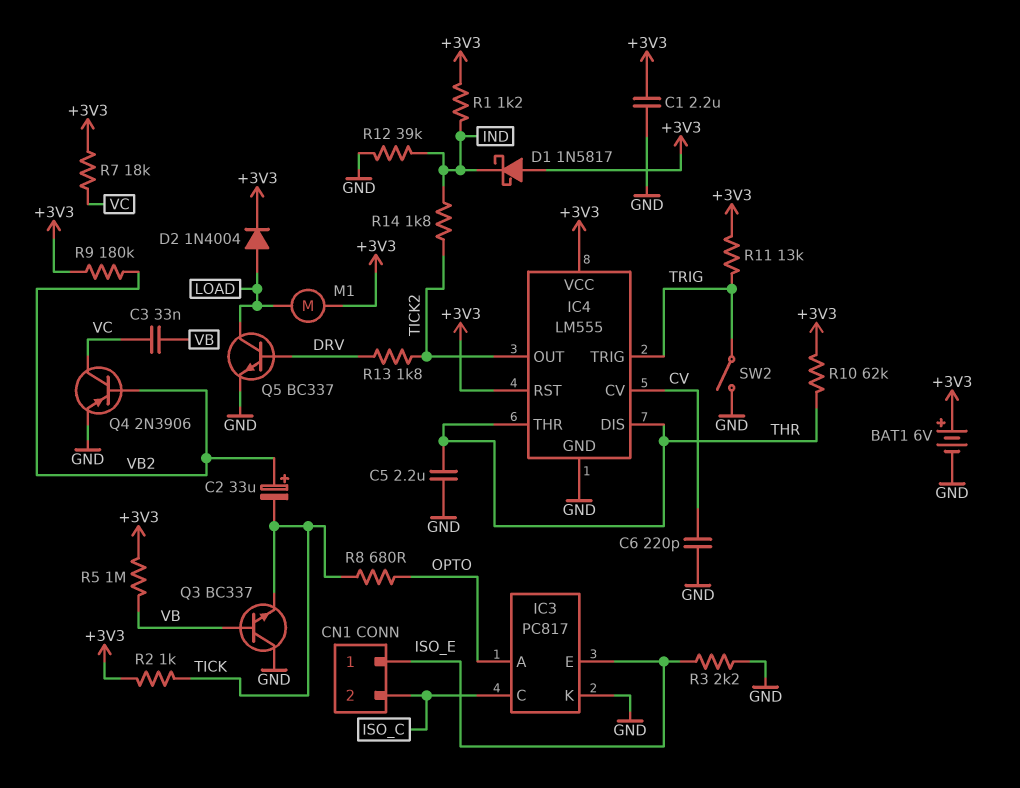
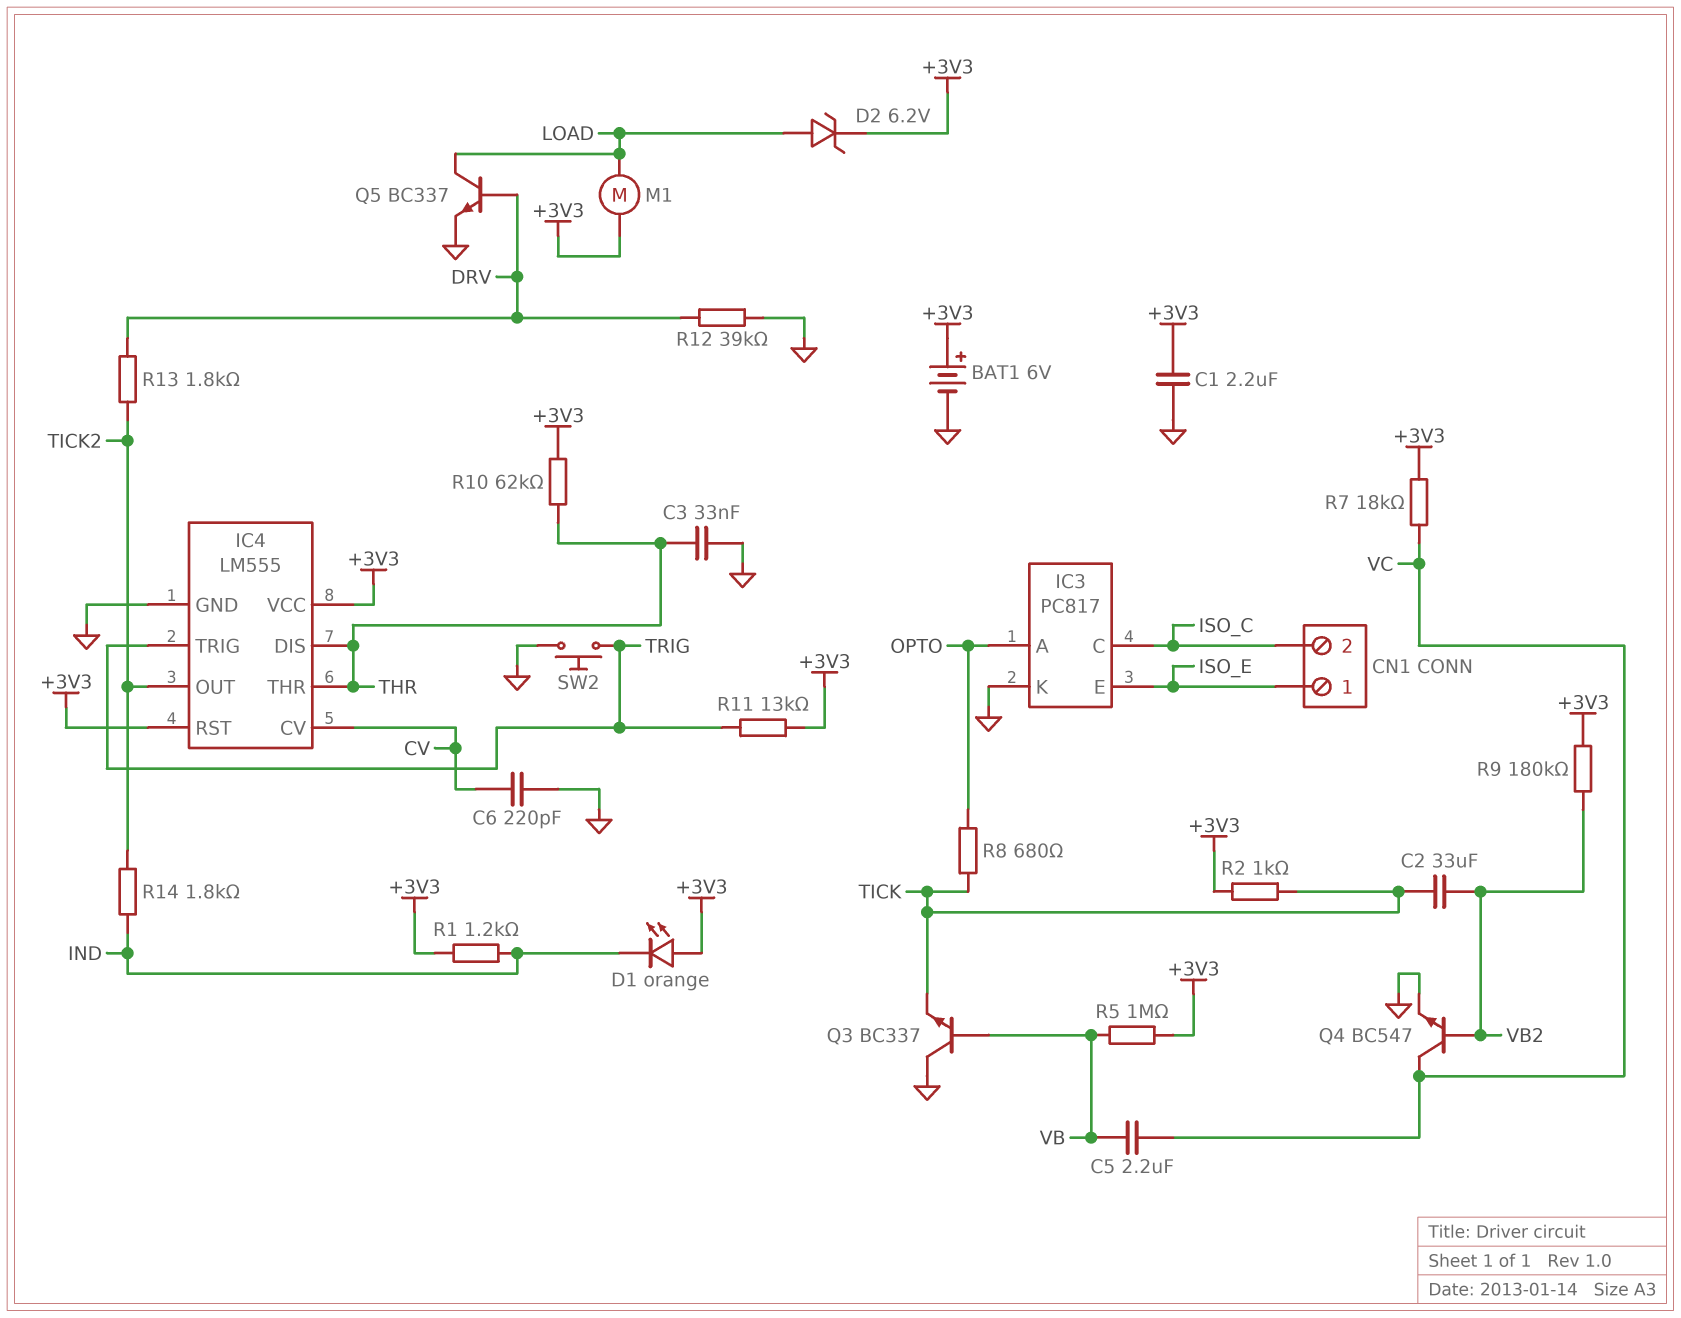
C2: 33uF (plus VB2, minus TICK) -> 33uF (TICK, VB2)
C3: 33nF (VB, VC) -> 33nF (GND, THR)
C5: 2.2uF (GND, THR) -> 2.2uF (VB, VC)
D1: schottky 1N5817 (A +3V3, K IND) -> LED orange (A +3V3, K IND)
D2: diode 1N4004 (A LOAD, K +3V3) -> zener 6.2V (A LOAD, K +3V3)
Q4: PNP 2N3906 (B VB2, C VC, E GND) -> NPN BC547 (B VB2, C VC, E GND)
R3: 2.2k (GND, ISO_E) -> none
R12: 39k (GND, IND) -> 39k (DRV, GND)
SW2: switch (GND, TRIG) -> button (GND, TRIG)

